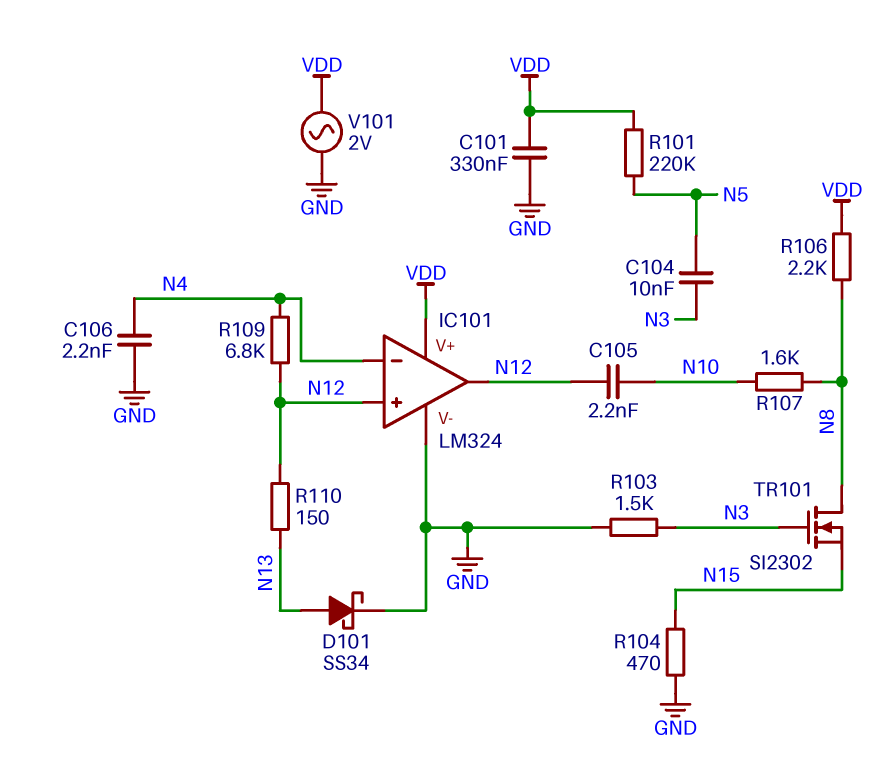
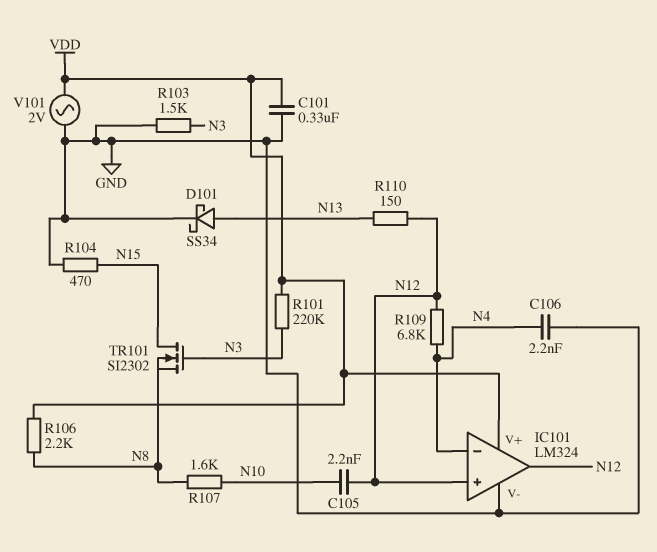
C104: 10nF (N3, N5) -> none
R101: 220k (N5, VDD) -> 220k (N3, VDD)
TR101: NMOS SI2302 (G N3, D N8, S N15) -> NMOS SI2302 (G N3, D N15, S N8)

